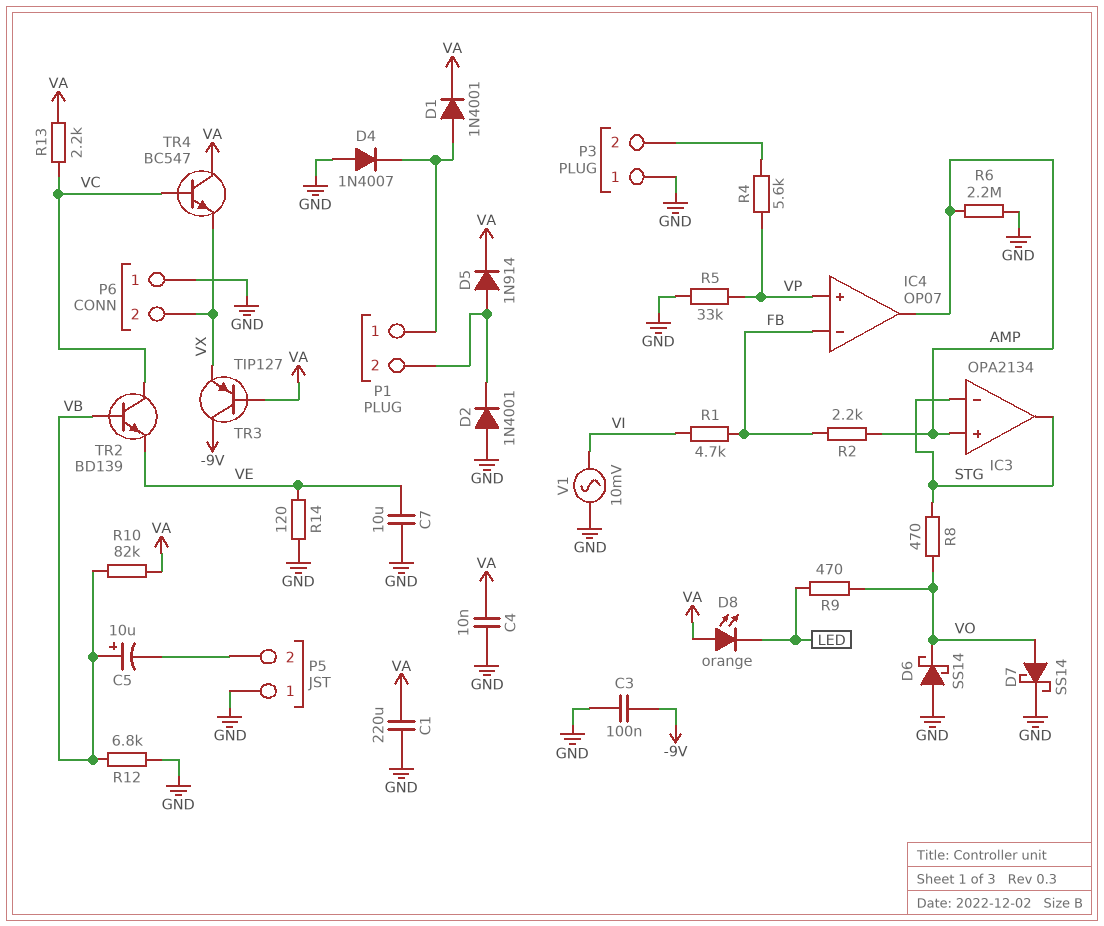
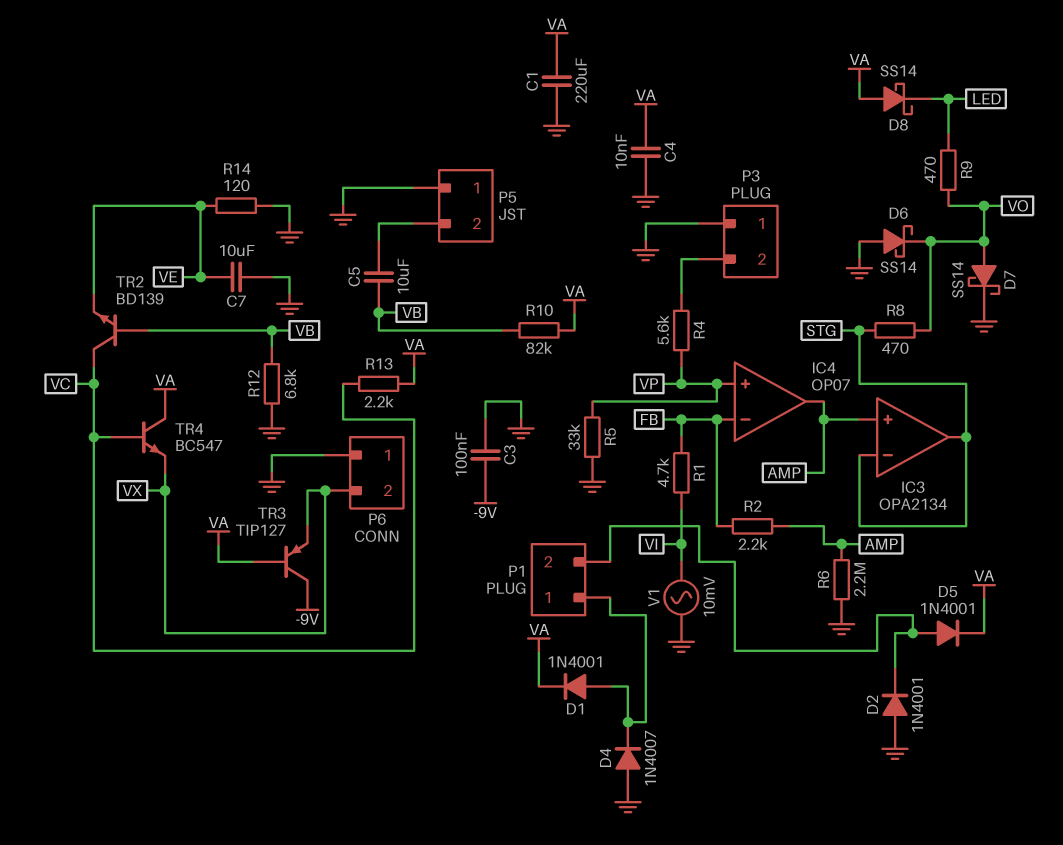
C5: 10uF (plus VB, minus P5/2) -> 10uF (P5/2, VB)
D5: diode 1N914 (A P1/2, K VA) -> diode 1N4001 (A P1/2, K VA)
D8: LED orange (A VA, K LED) -> schottky SS14 (A VA, K LED)

